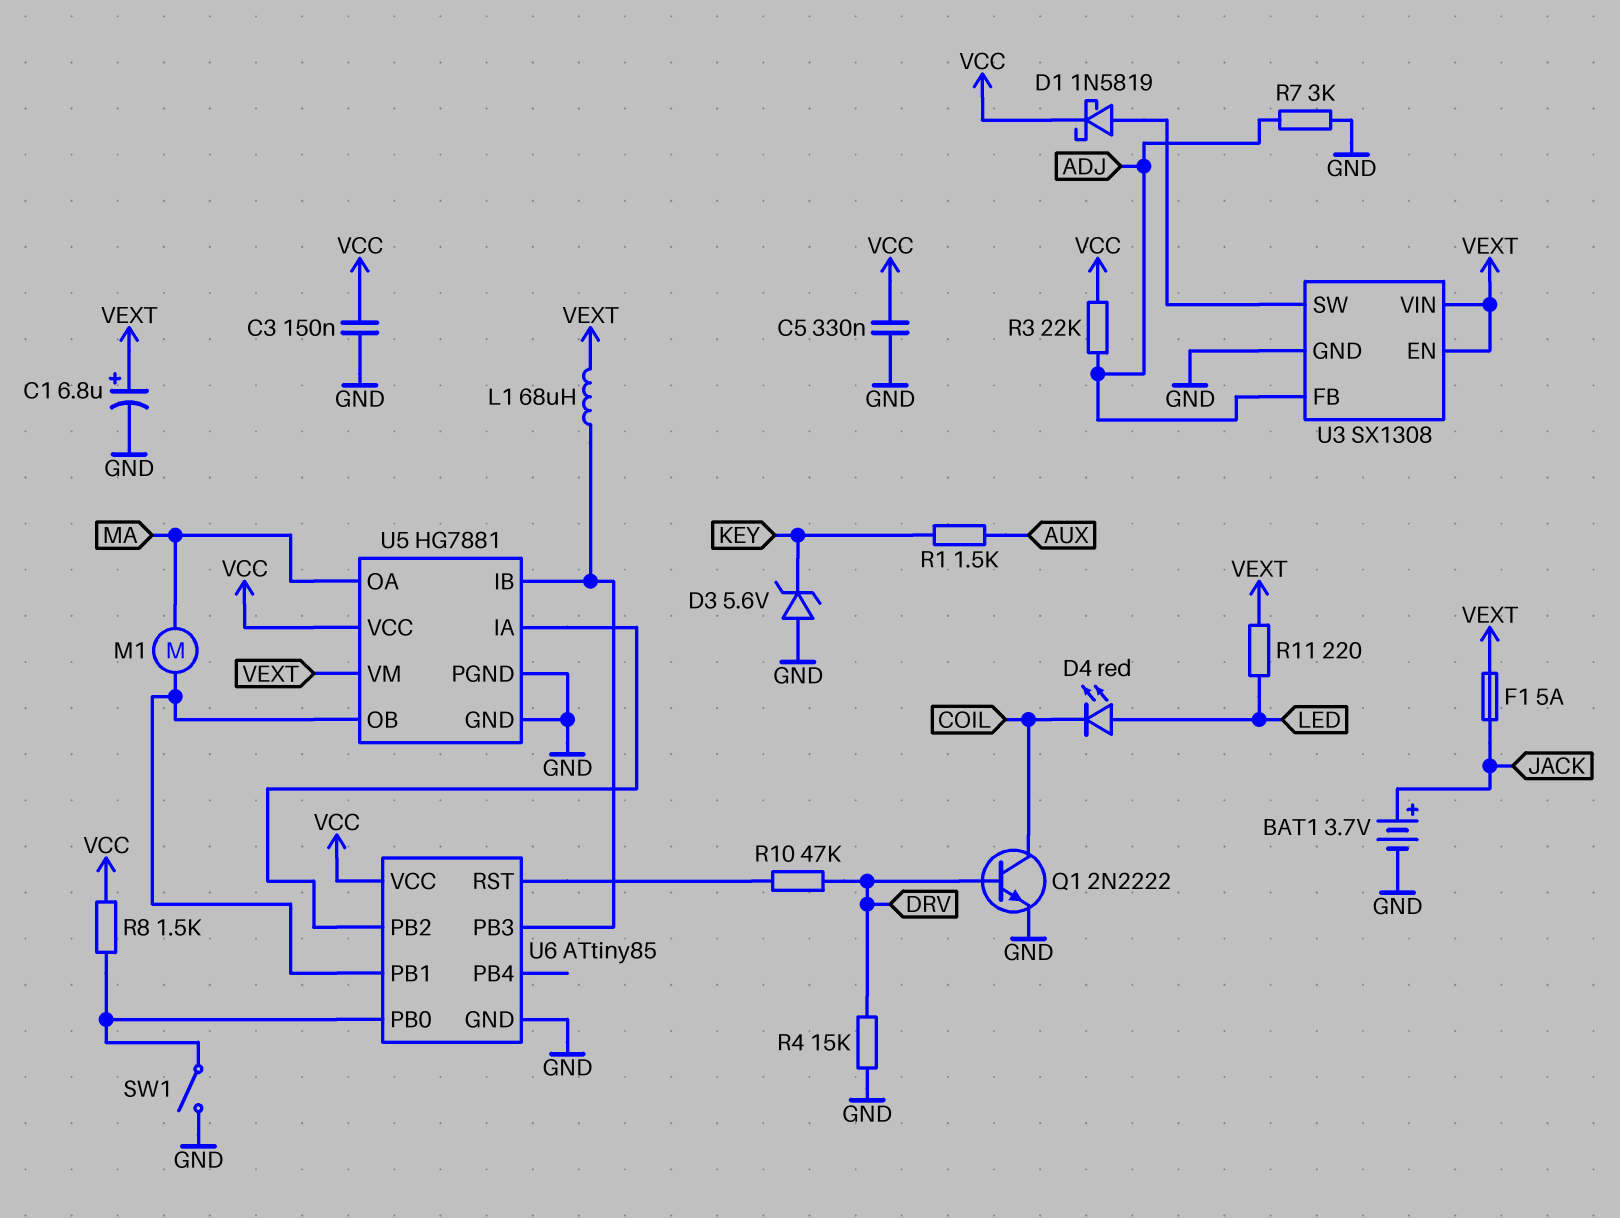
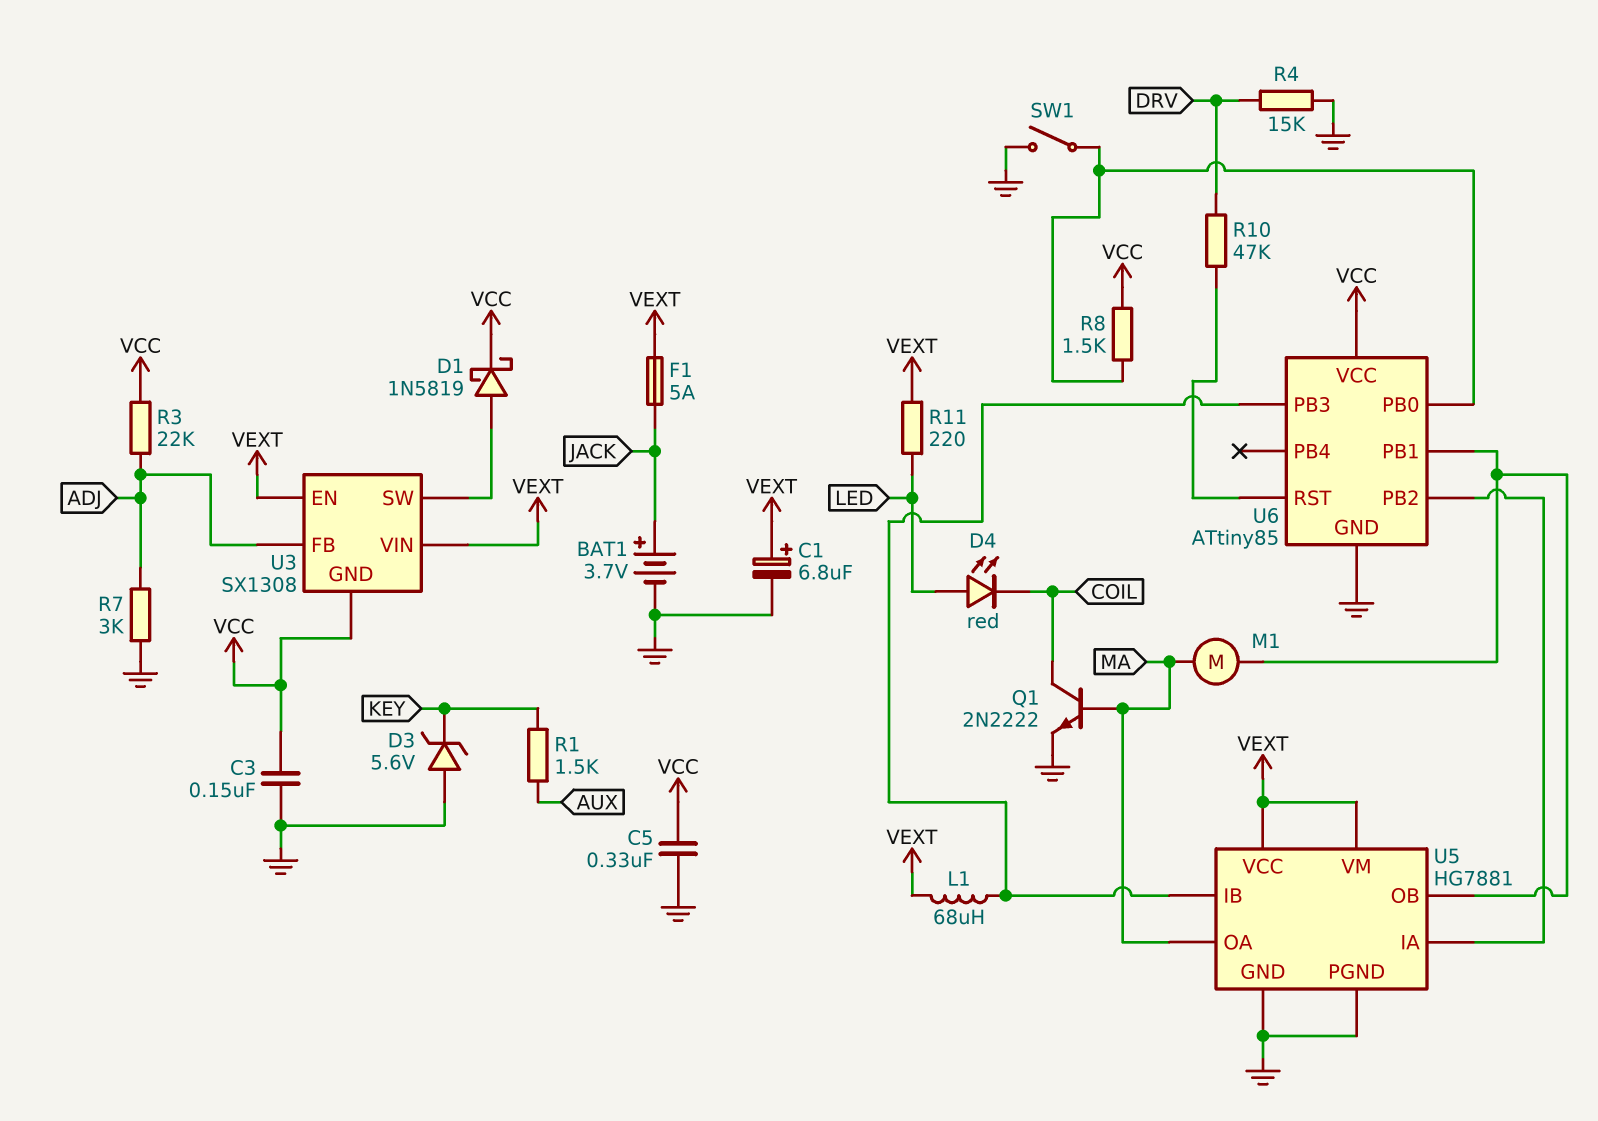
Q1: NPN 2N2222 (B DRV, C COIL, E GND) -> NPN 2N2222 (B MA, C COIL, E GND)
U3 pin GND: GND -> VCC
U5 pin VCC: VCC -> VEXT

